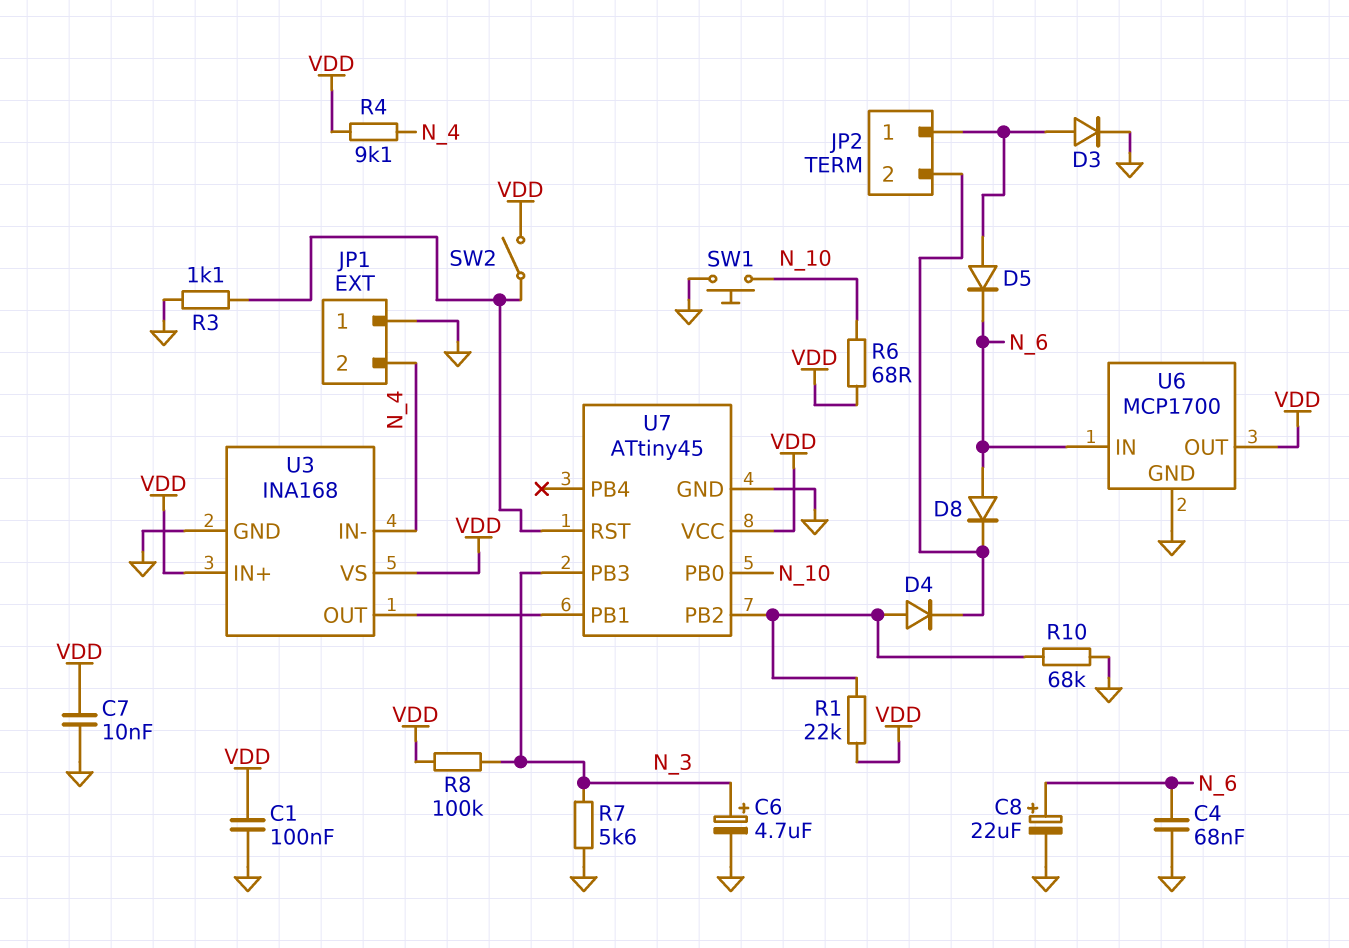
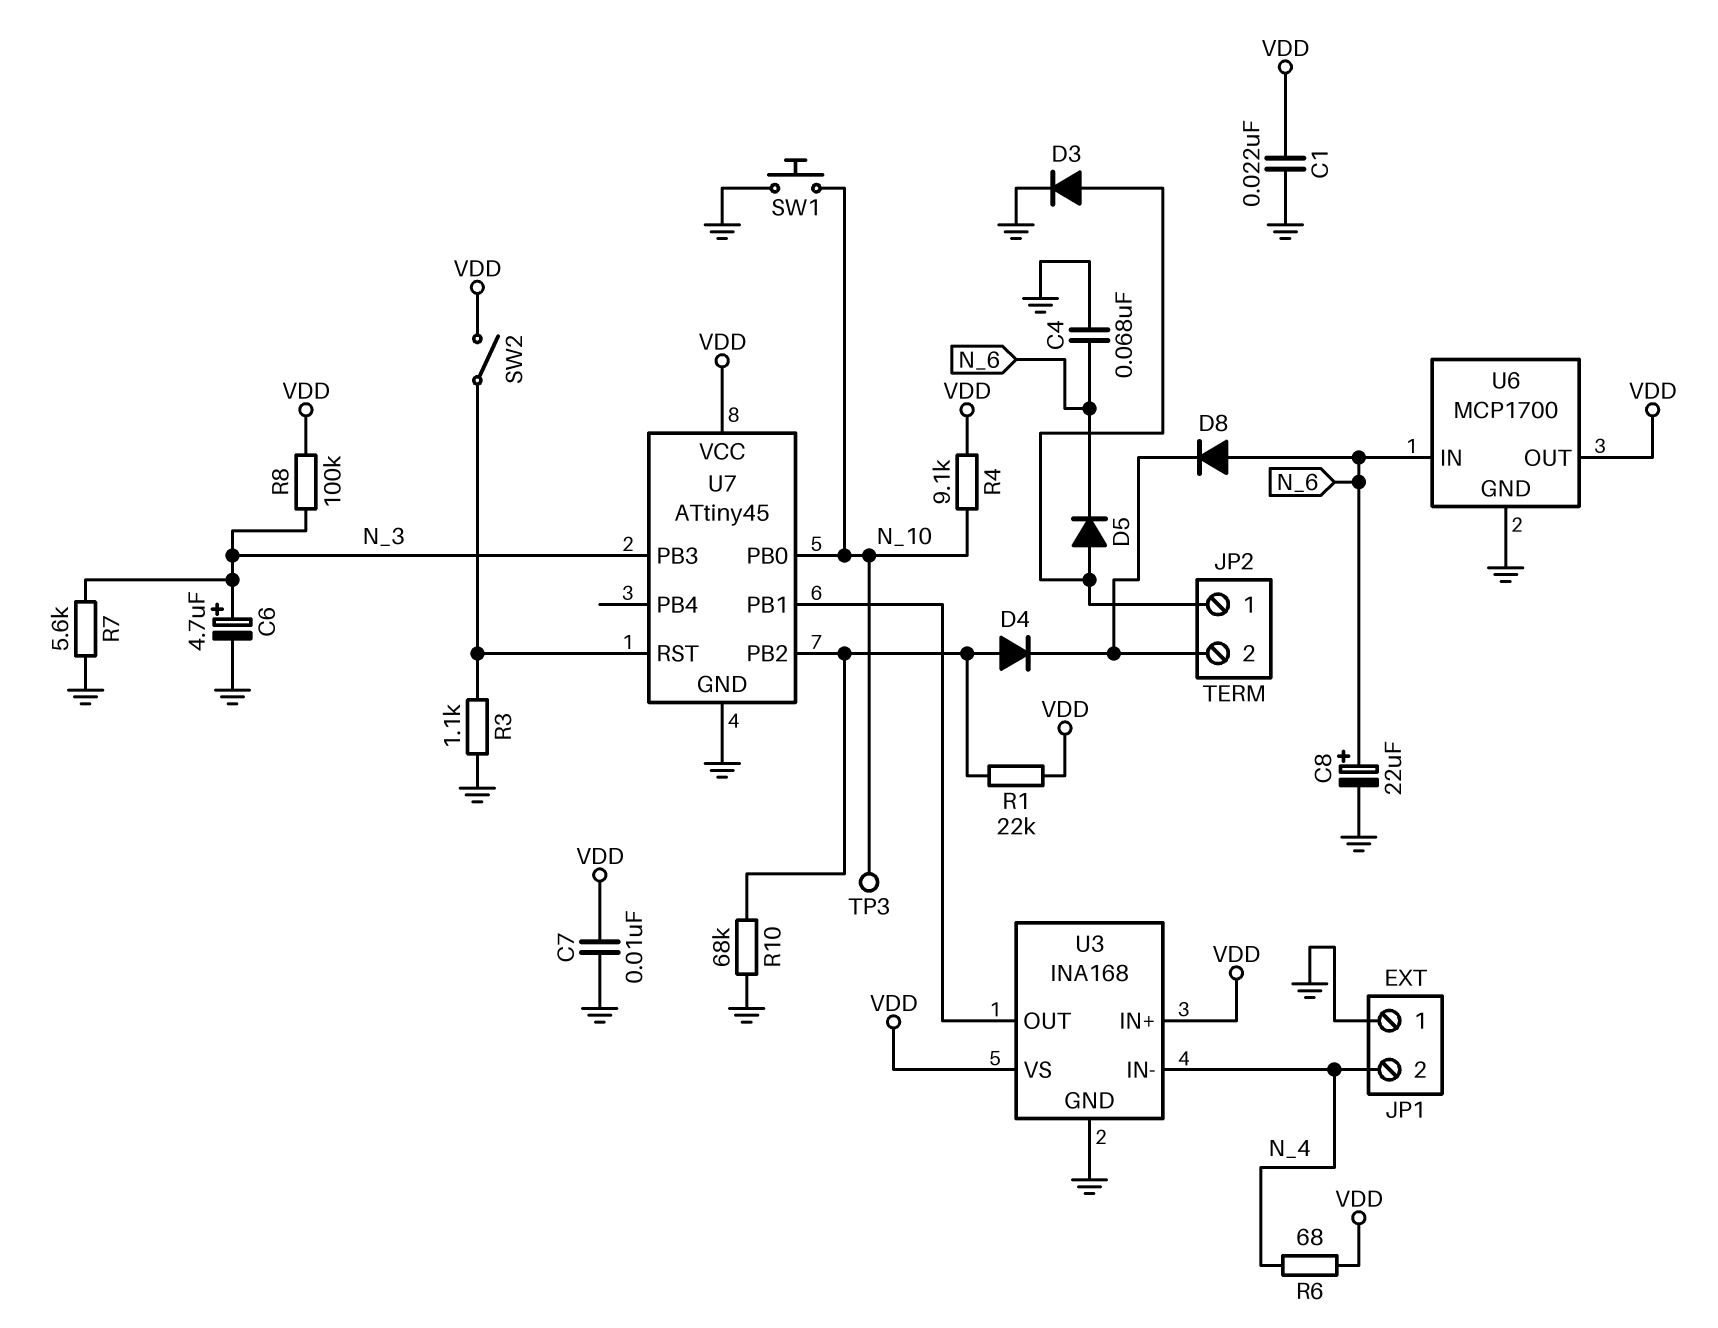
C1: 100nF (GND, VDD) -> 22nF (GND, VDD)
R4: 9.1k (N_4, VDD) -> 9.1k (N_10, VDD)
R6: 68 (N_10, VDD) -> 68 (N_4, VDD)
TP3: none -> test point (N_10)

